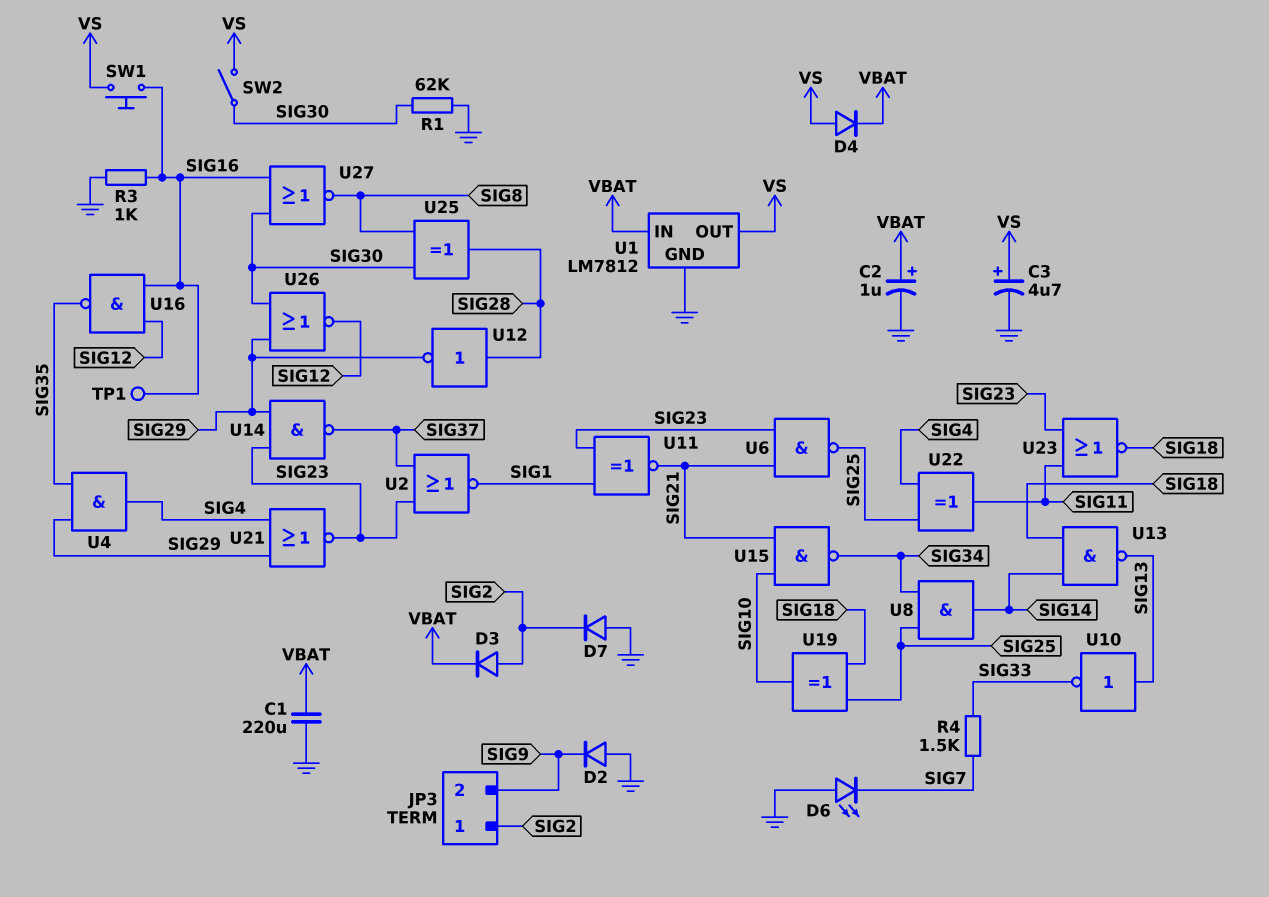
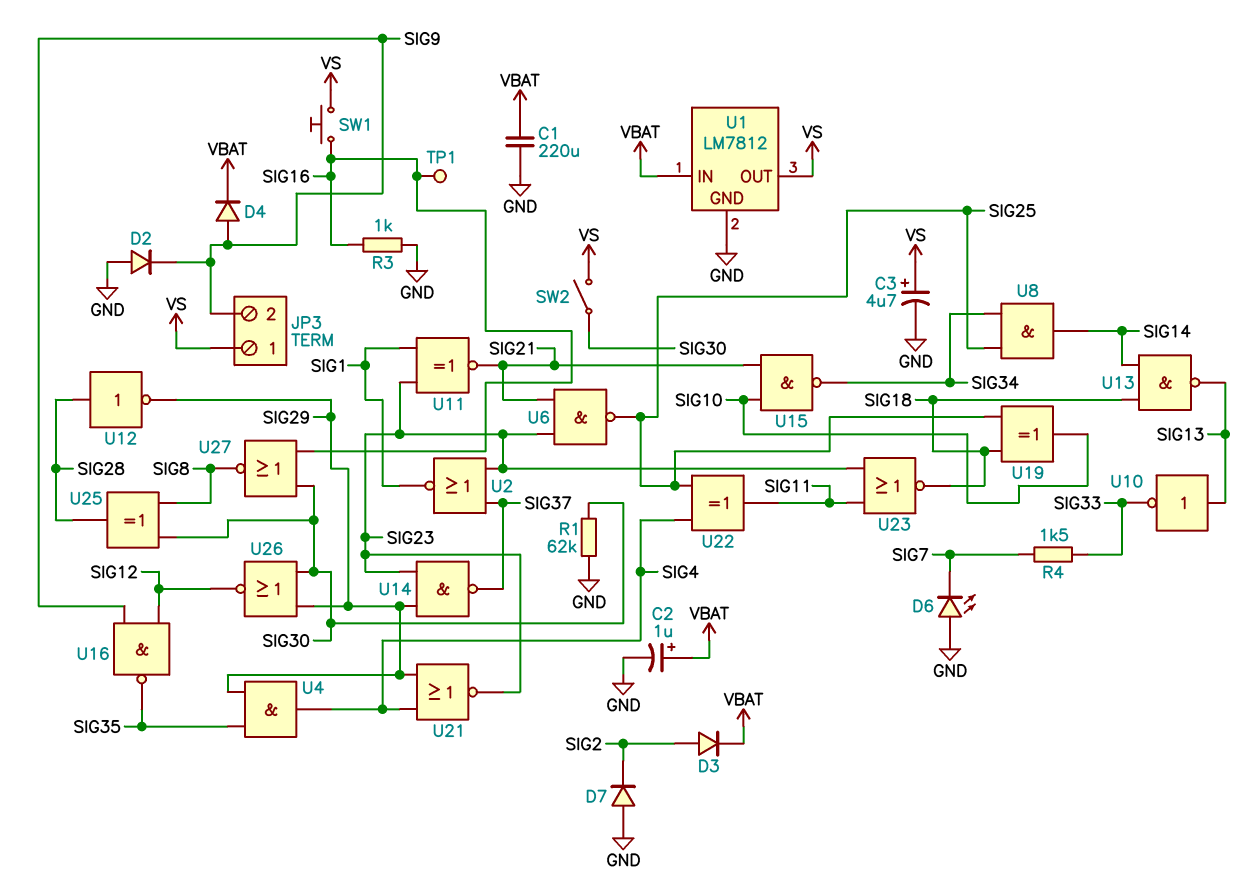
D4: diode (A VS, K VBAT) -> diode (A SIG9, K VBAT)
JP3 pin 1: SIG2 -> VS
U16: NAND (in SIG12, in SIG16, out SIG35) -> NAND (in SIG9, in SIG12, out SIG35)

